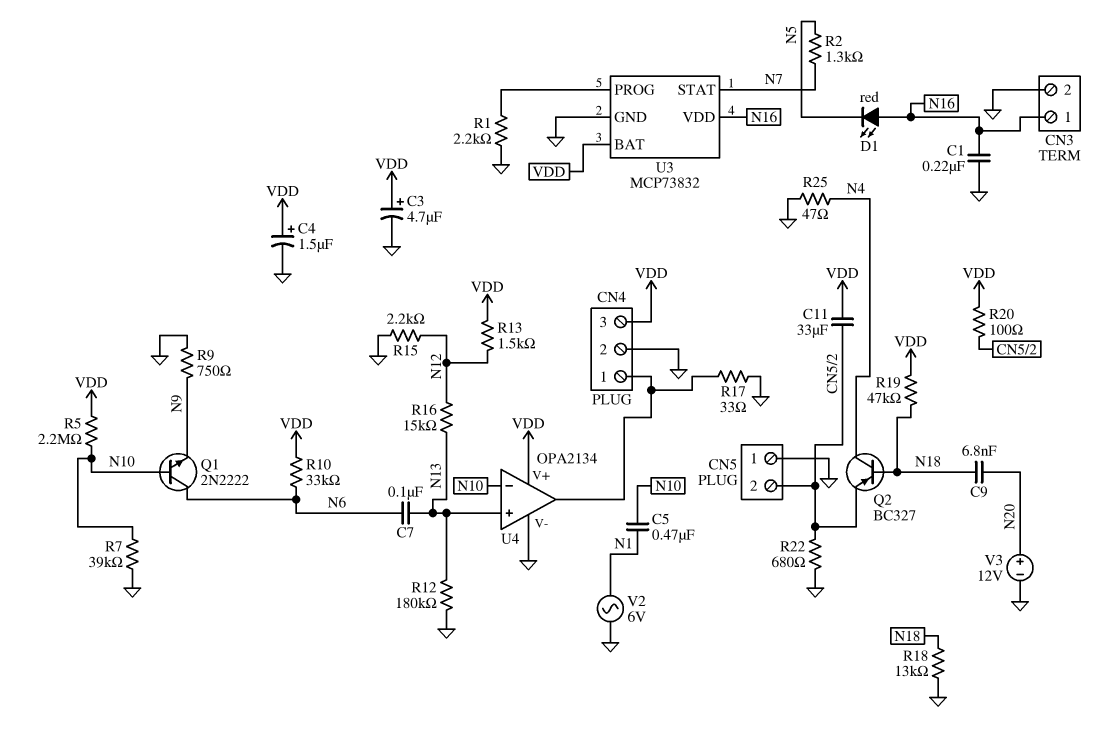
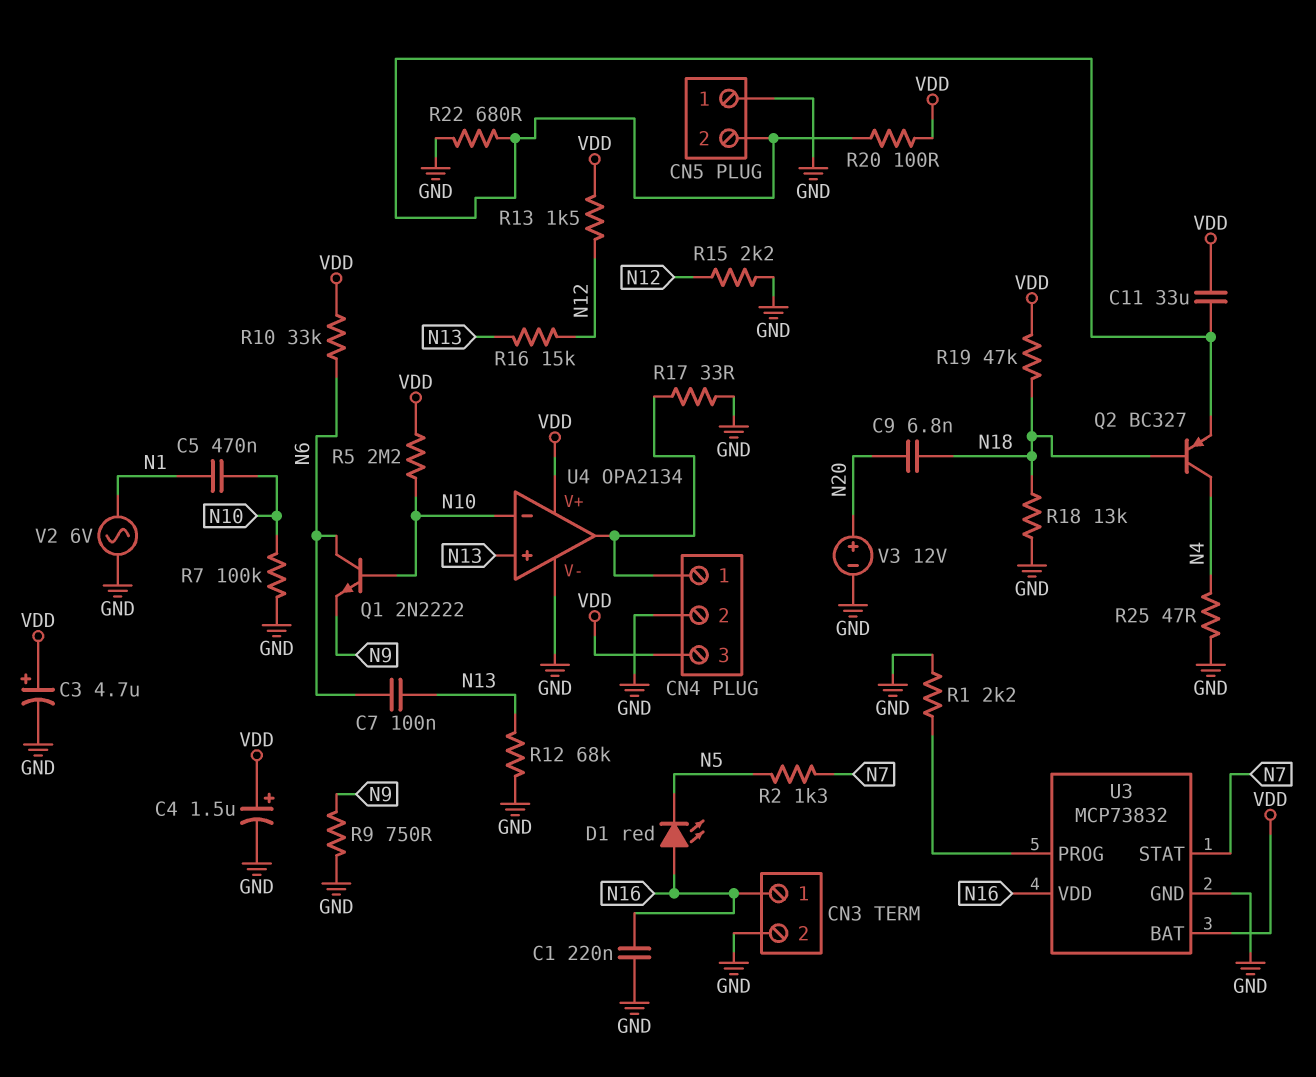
R7: 39k (GND, N10) -> 100k (GND, N10)
R12: 180k (GND, N13) -> 68k (GND, N13)

